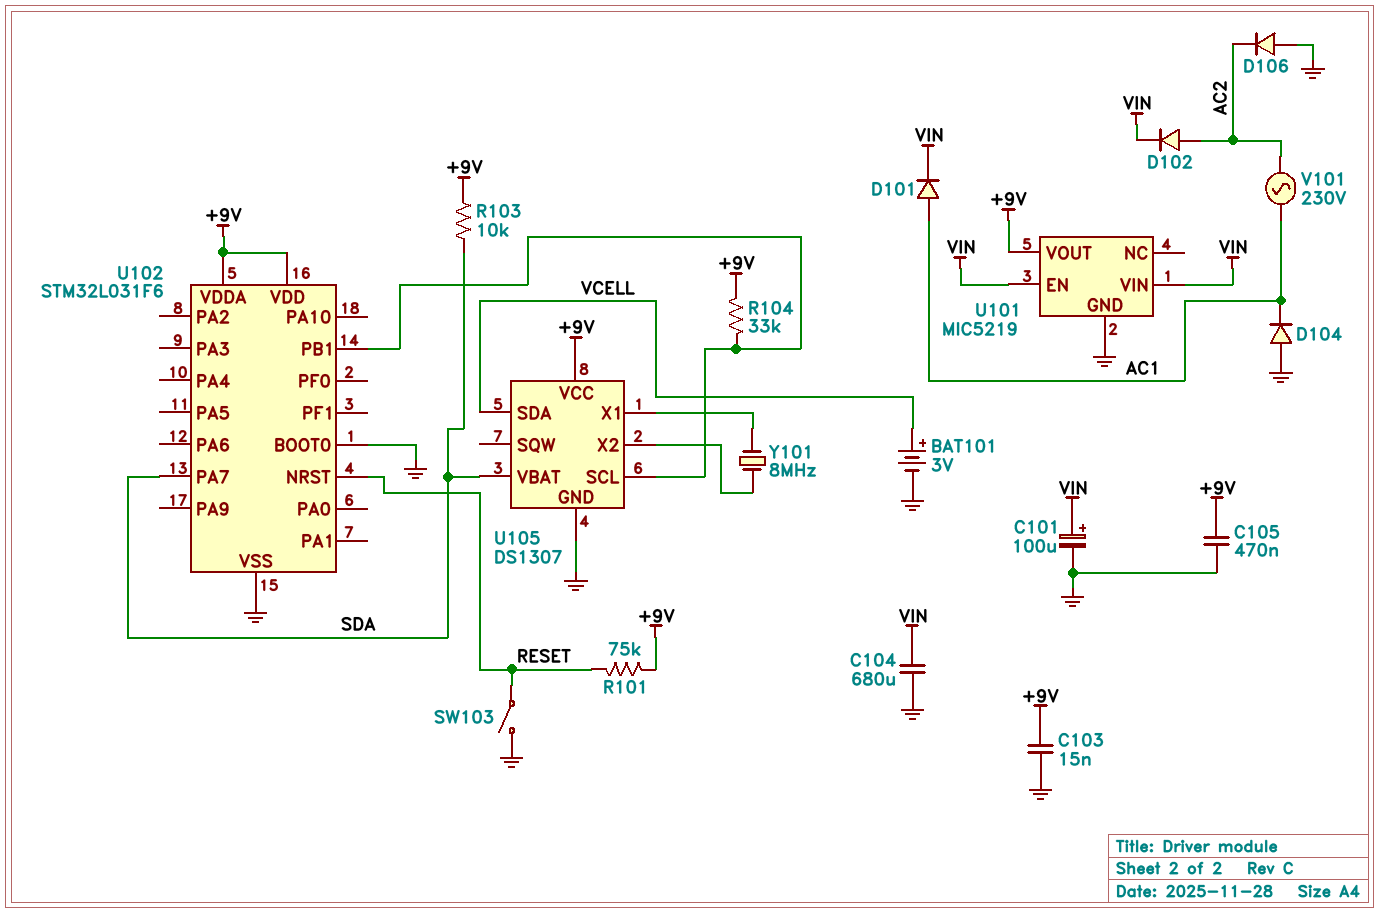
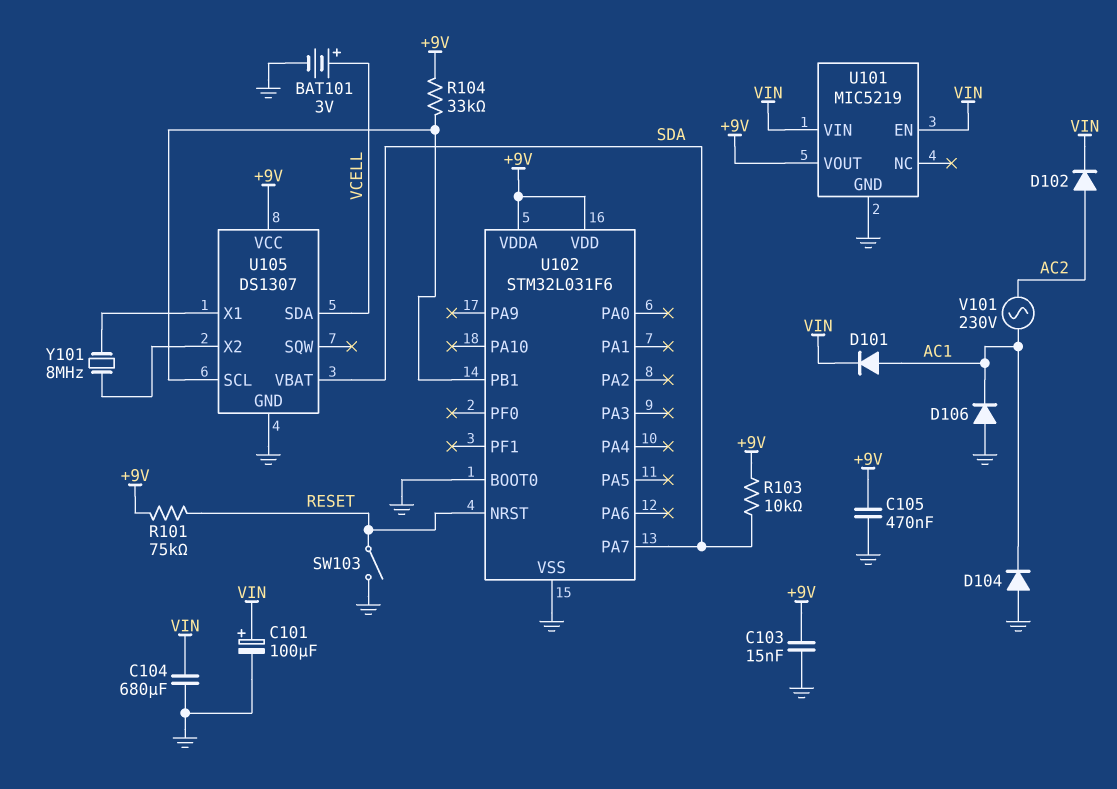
D106: diode (A GND, K AC2) -> diode (A GND, K AC1)

